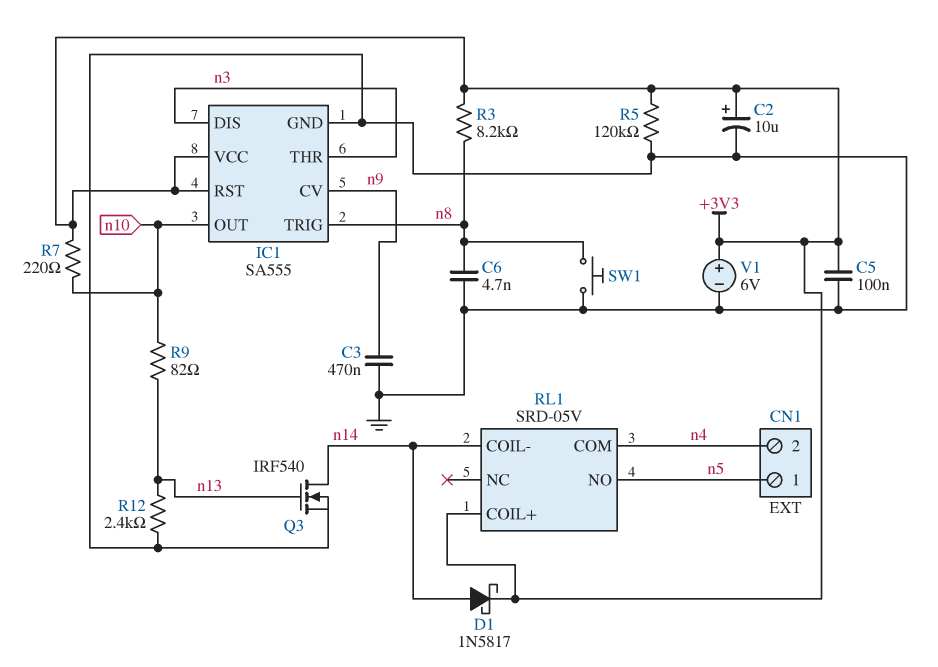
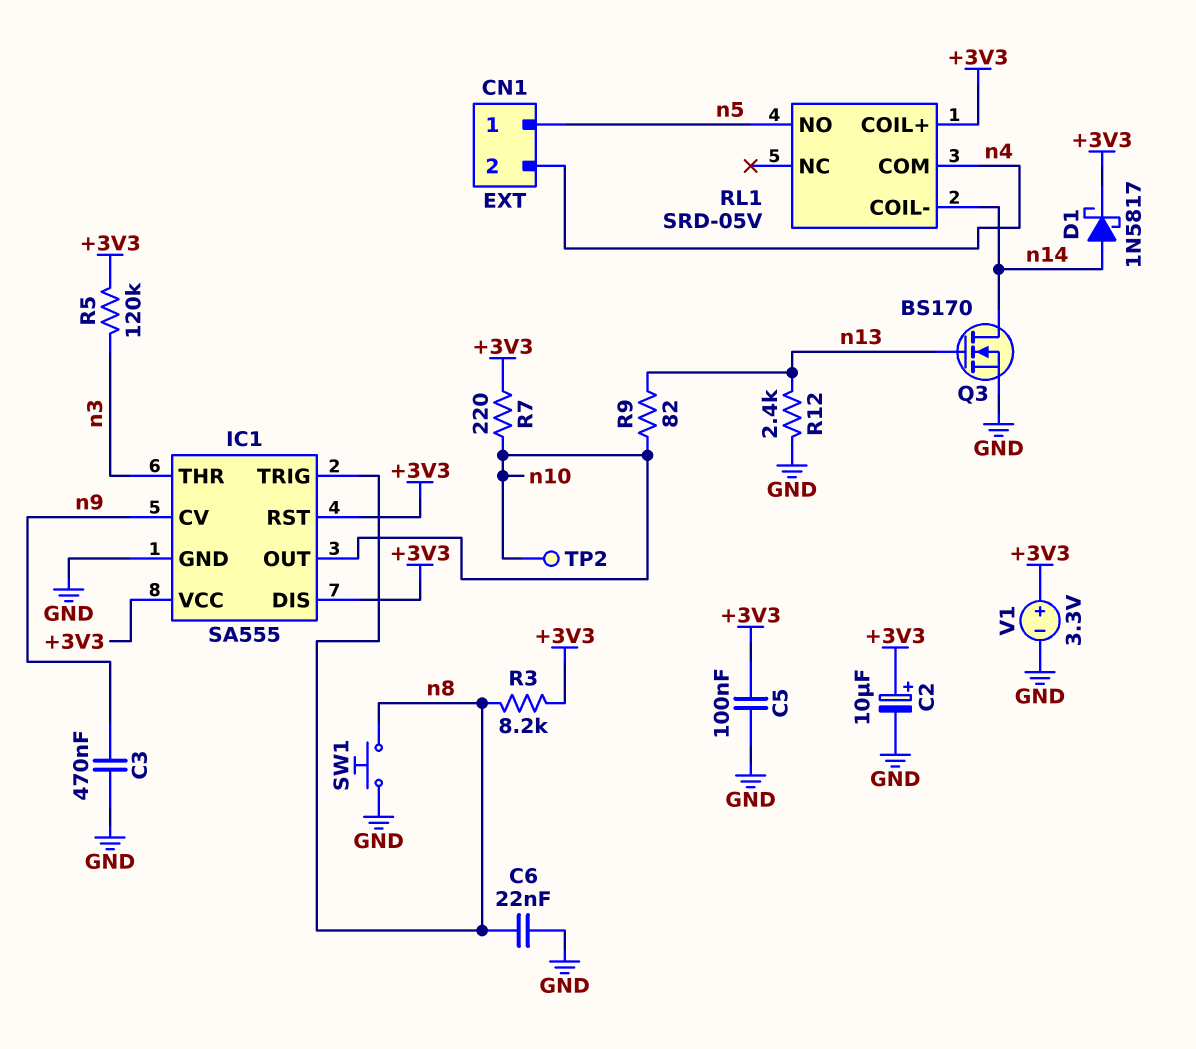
C6: 4.7nF (GND, n8) -> 22nF (GND, n8)
IC1 pin DIS: n3 -> +3V3
Q3: NMOS IRF540 (G n13, D n14, S GND) -> NMOS BS170 (G n13, D n14, S GND)
R5: 120k (+3V3, GND) -> 120k (+3V3, n3)
TP2: none -> test point (n10)
V1: 6V (plus +3V3, minus GND) -> 3.3V (plus +3V3, minus GND)

